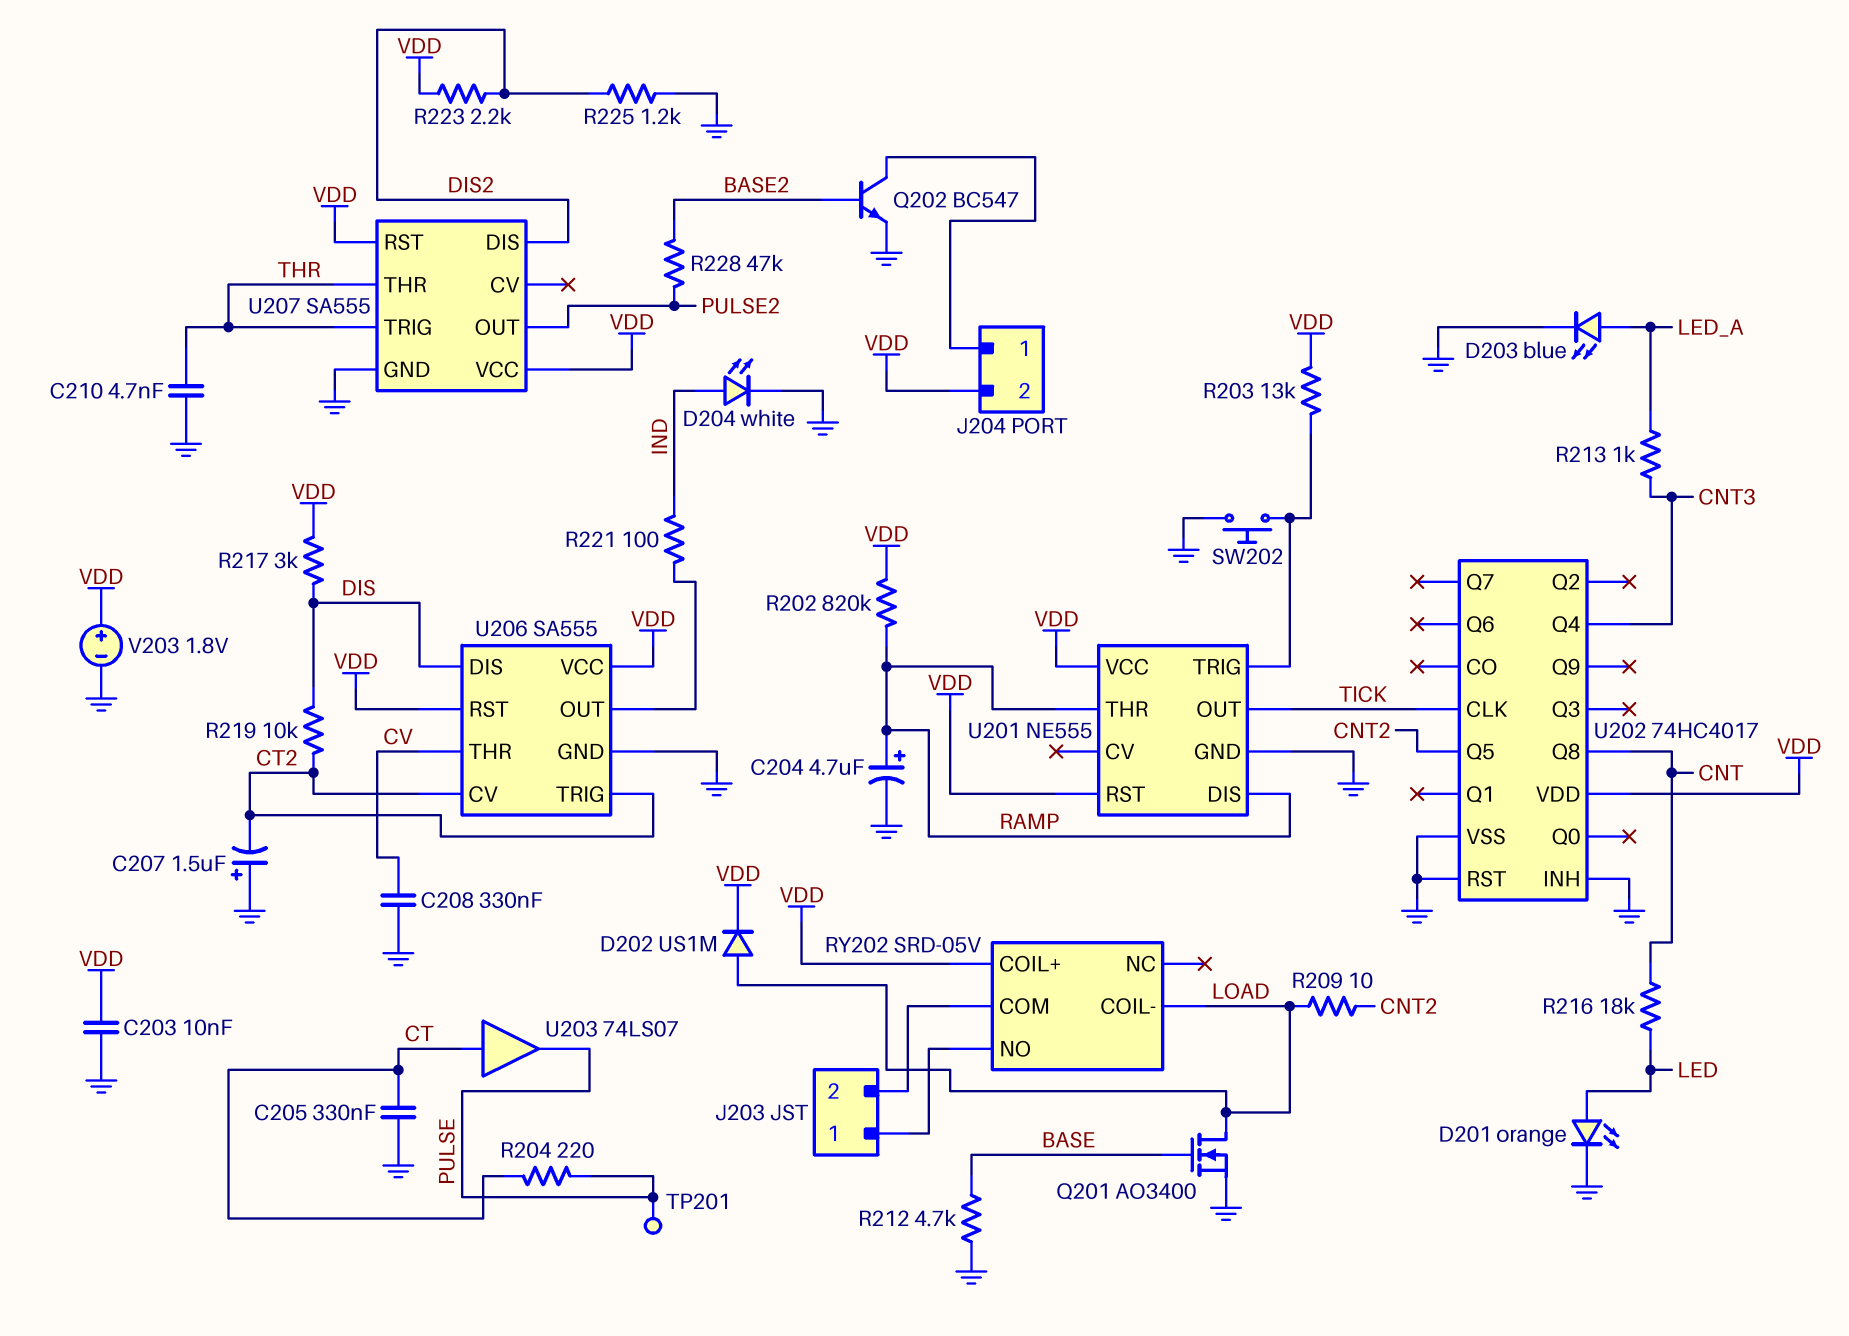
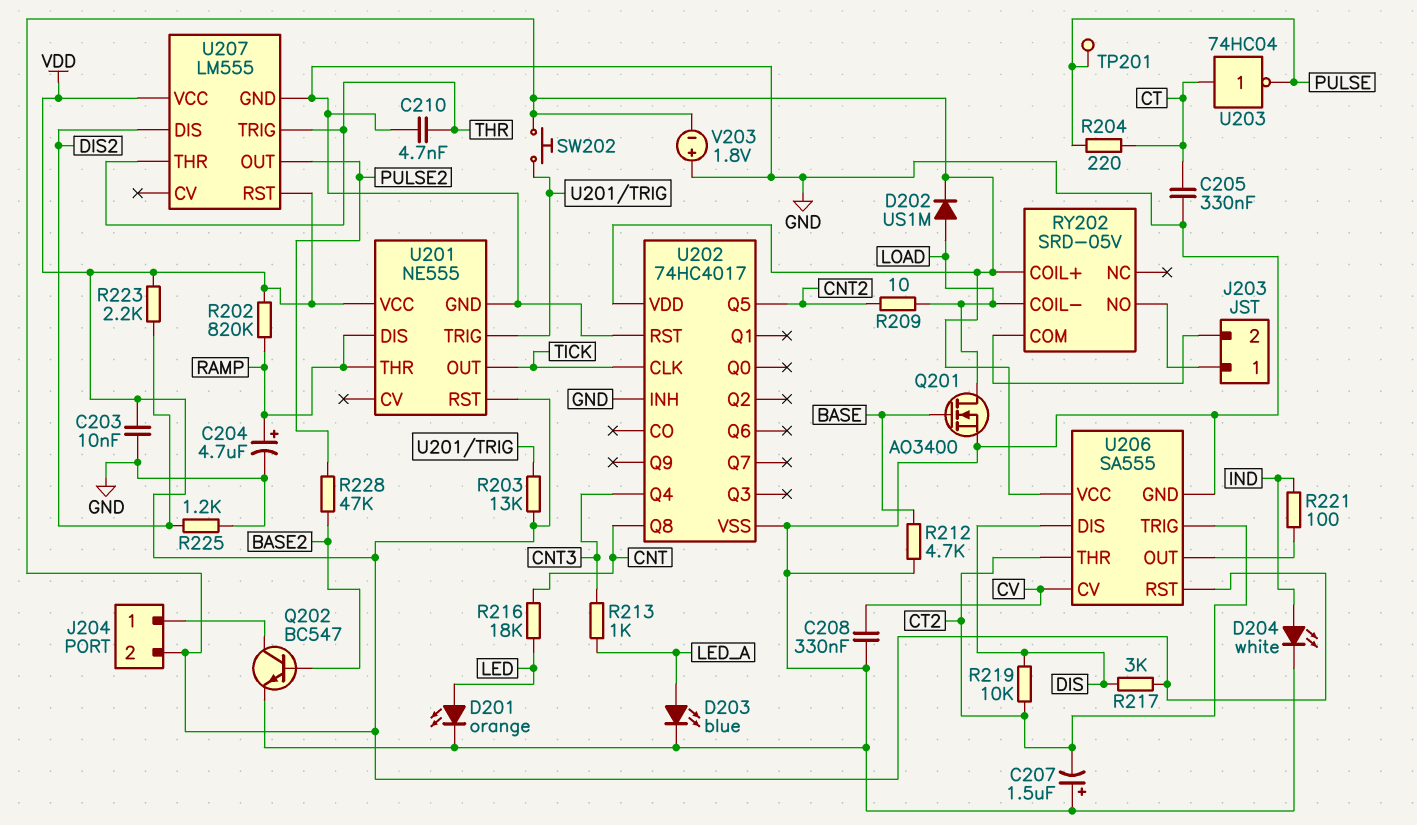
SW202: button (GND, U201/TRIG) -> button (U201/TRIG, VDD)
U203: buffer 74LS07 (in CT, out PULSE) -> NOT 74HC04 (in CT, out PULSE)
U206 pin CV: CT2 -> CV
U206 pin THR: CV -> CT2
U207: SA555 -> LM555
V203: 1.8V (plus VDD, minus GND) -> 1.8V (plus GND, minus VDD)

